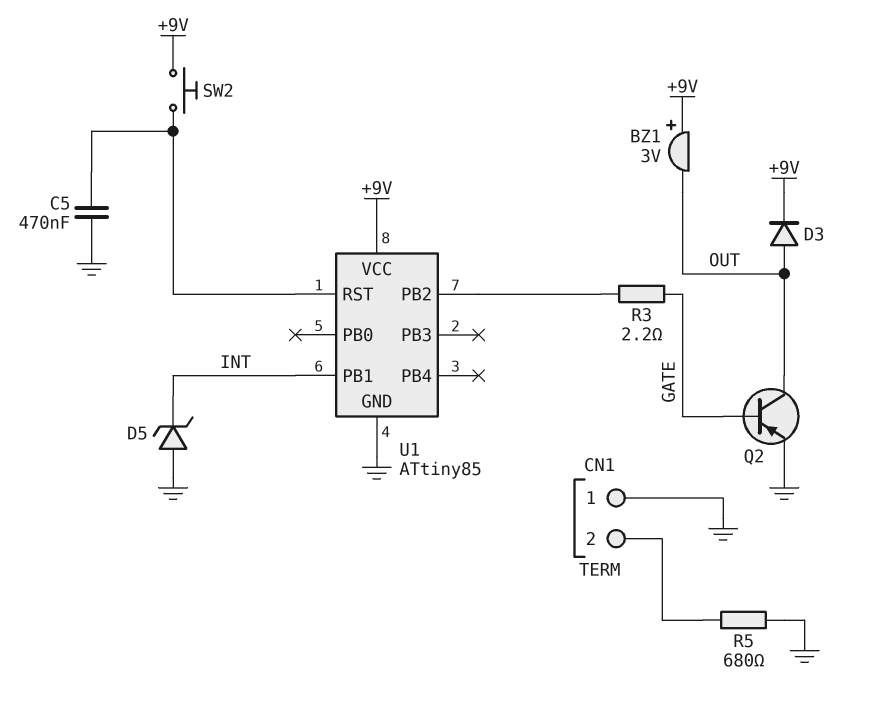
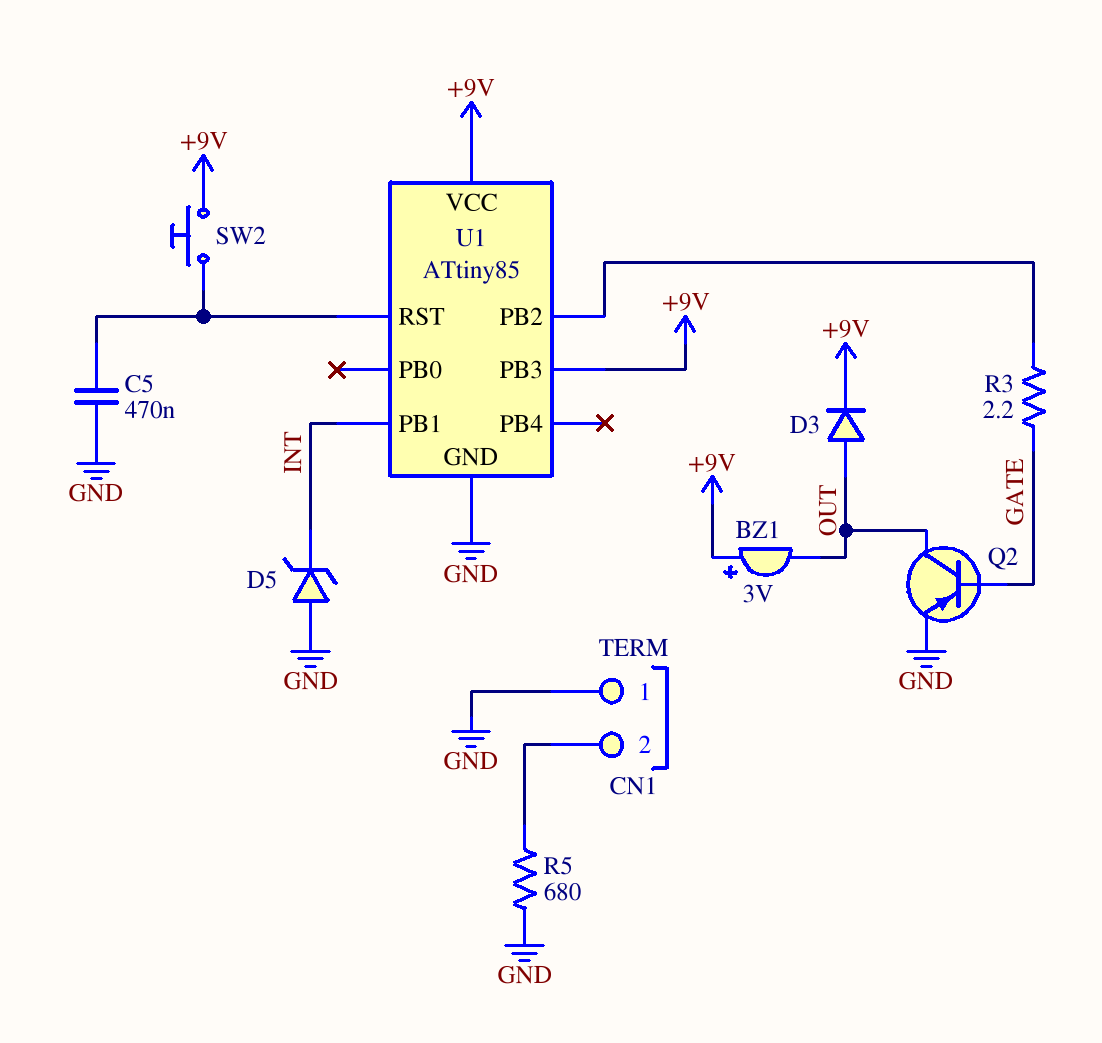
U1 pin PB3: none -> +9V

